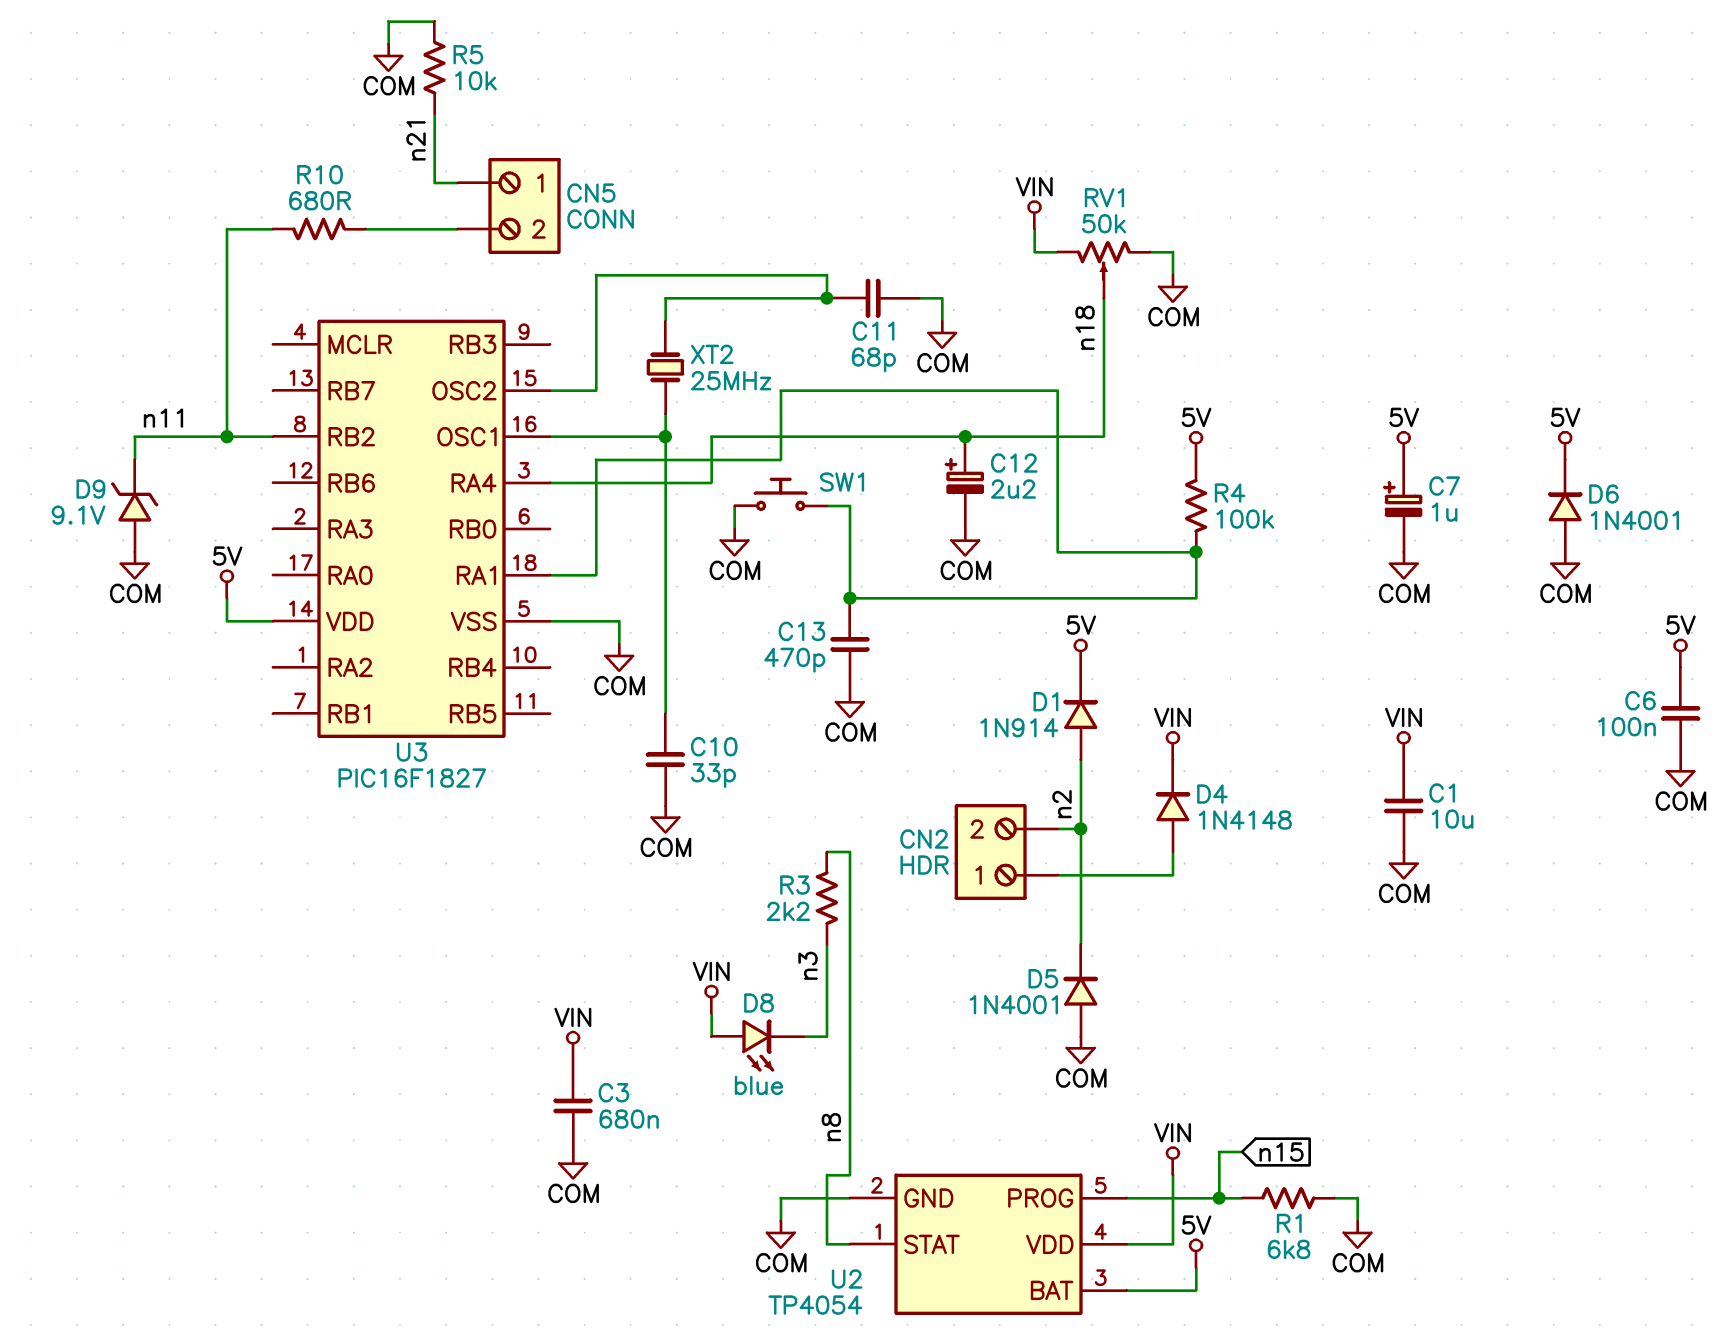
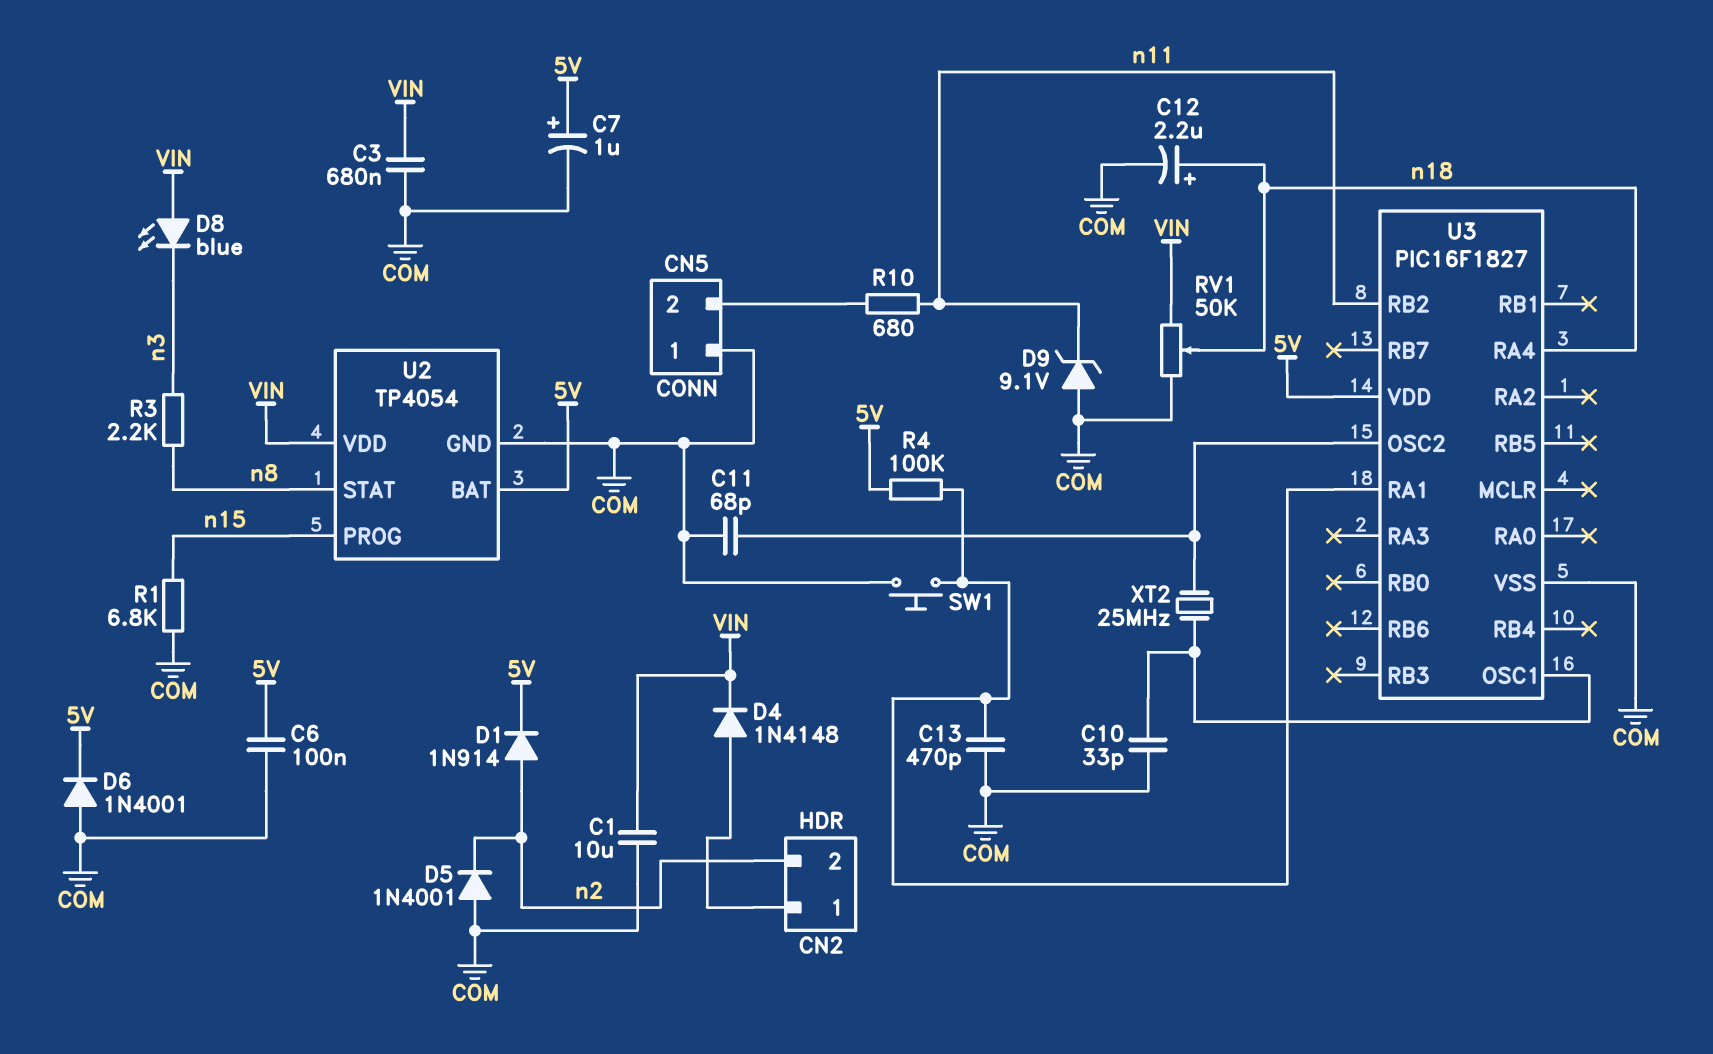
CN5 pin 1: n21 -> COM
R5: 10k (COM, n21) -> none

